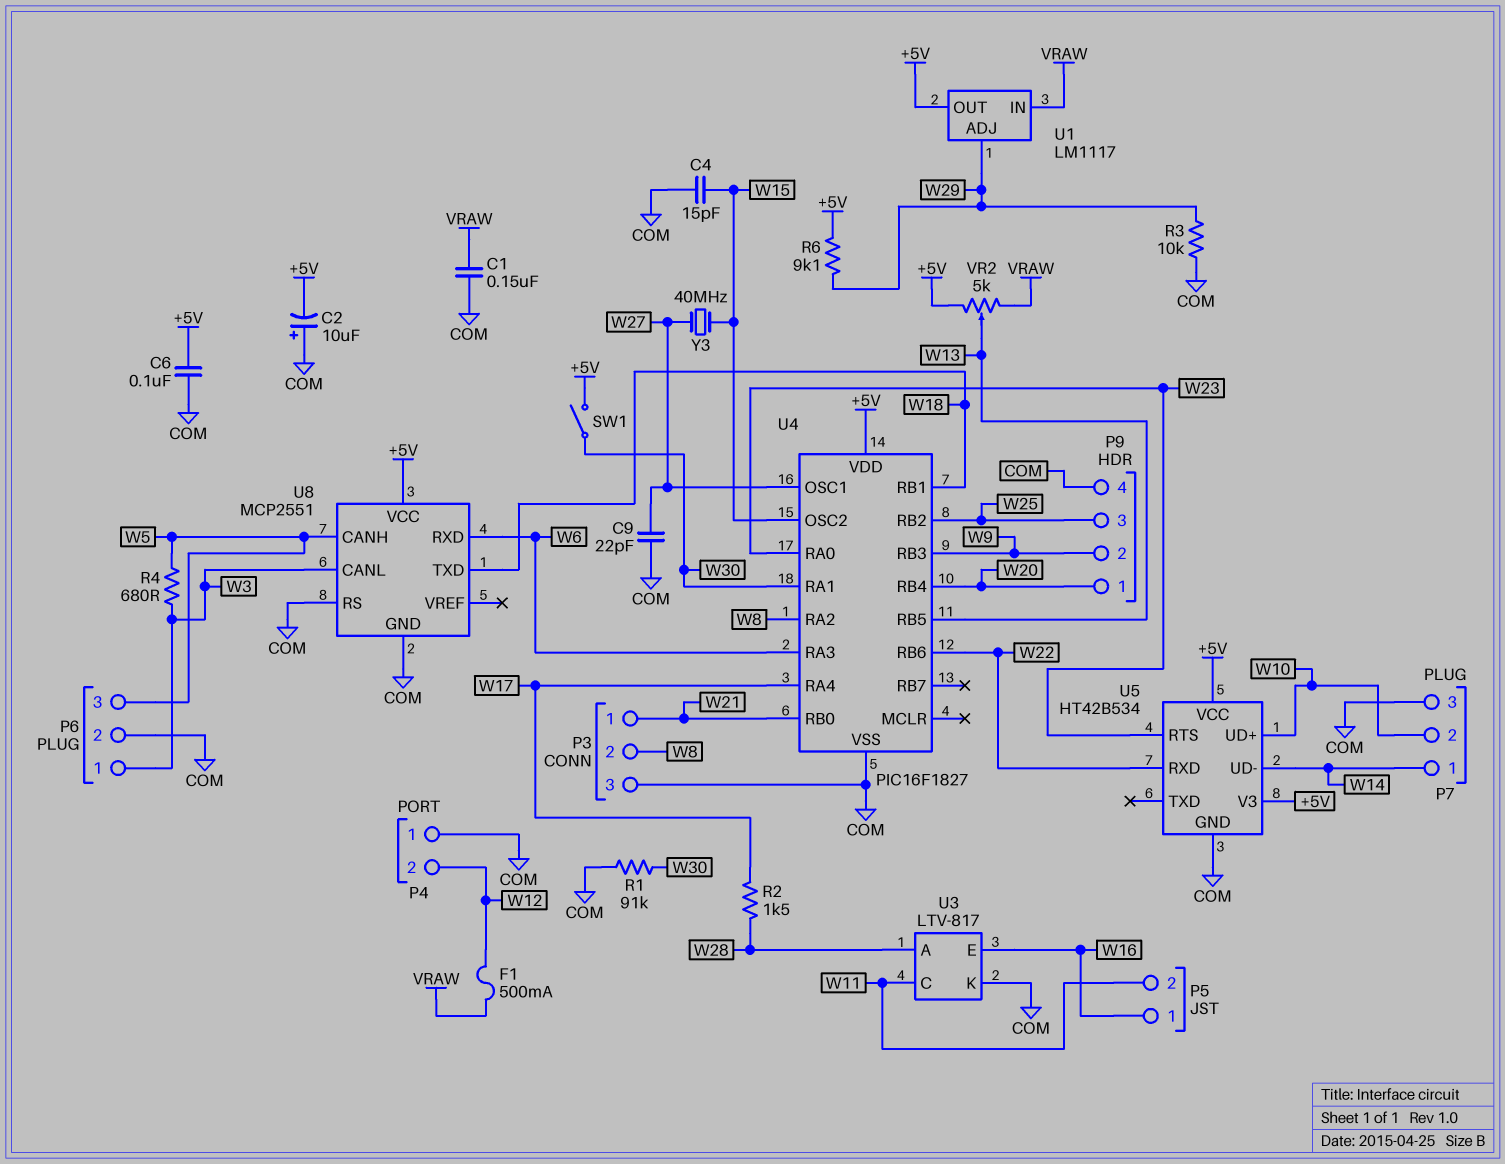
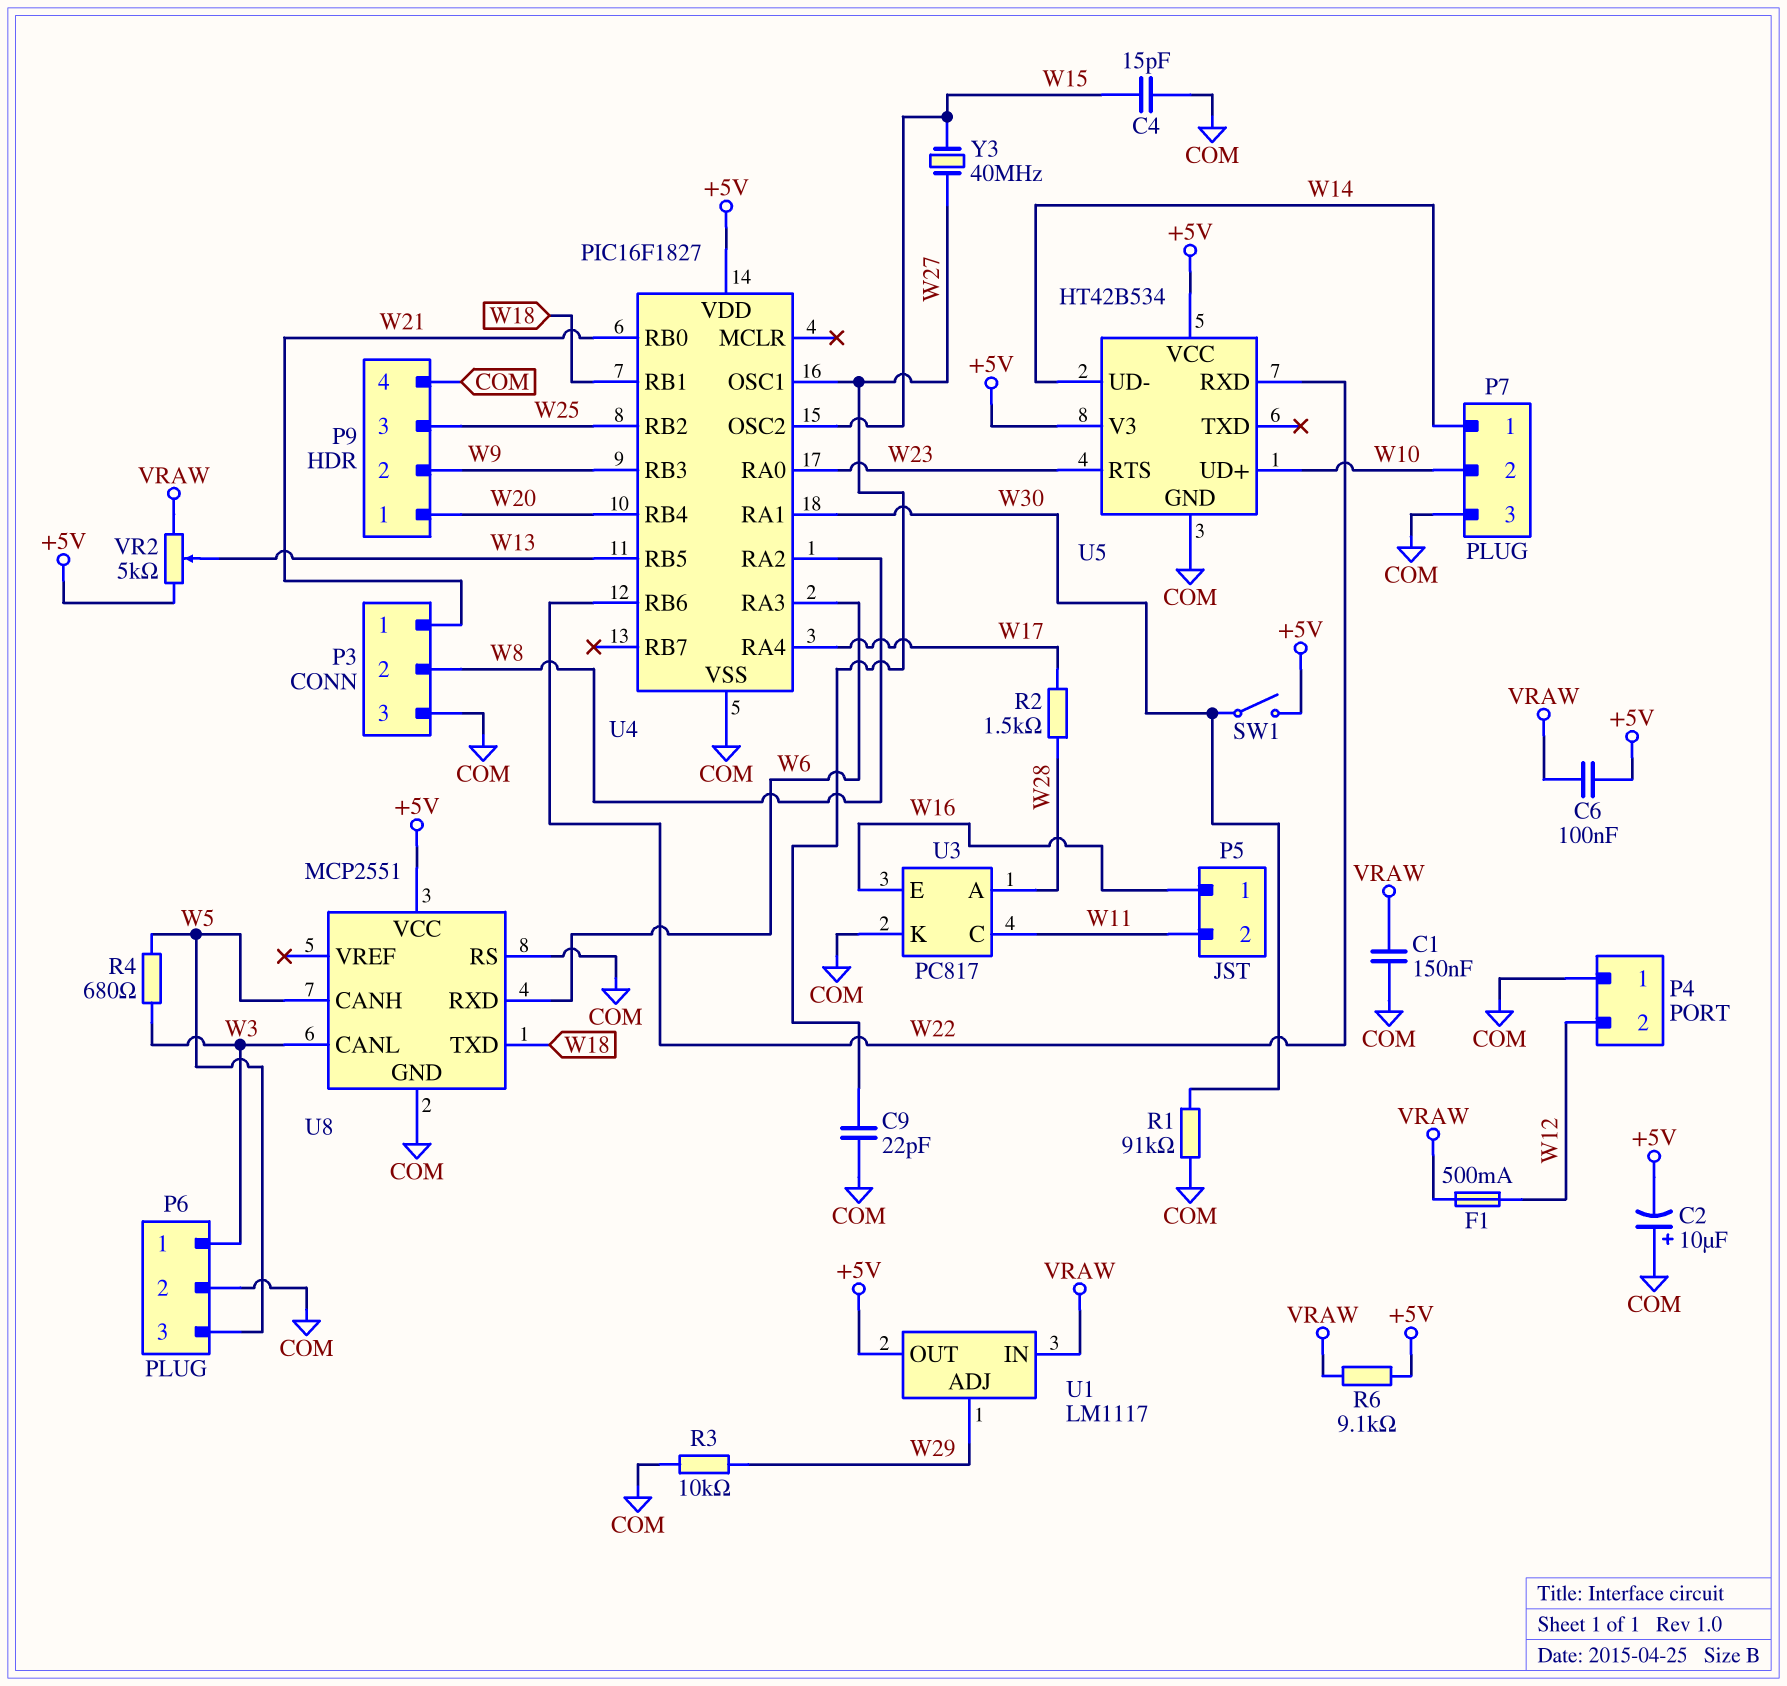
C6: 100nF (+5V, COM) -> 100nF (+5V, VRAW)
R6: 9.1k (+5V, W29) -> 9.1k (+5V, VRAW)
U3: LTV-817 -> PC817

